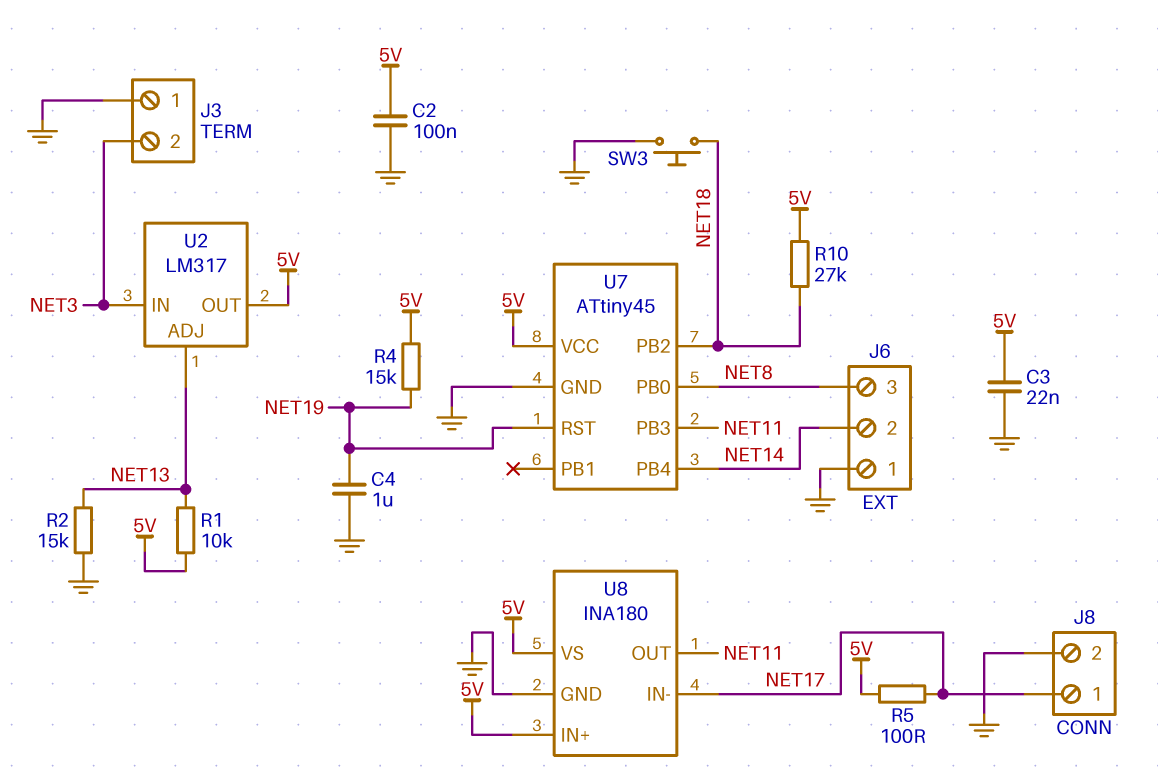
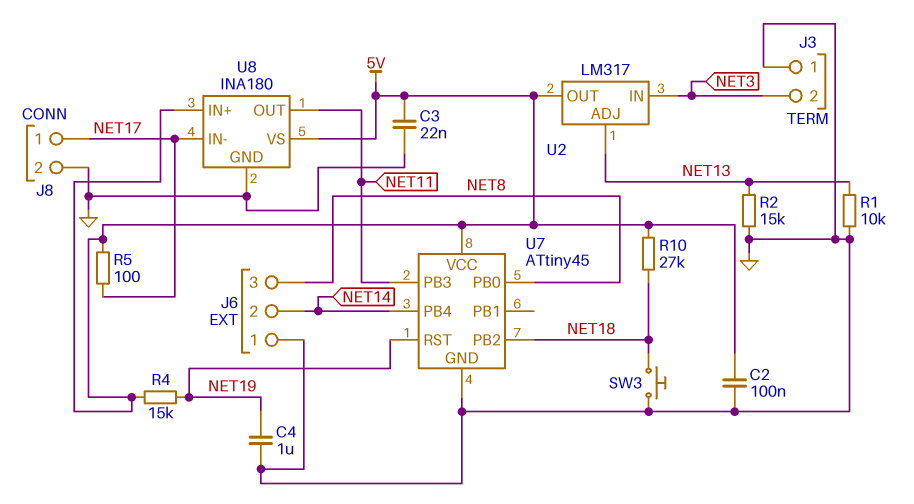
R1: 10k (5V, NET13) -> 10k (GND, NET13)

